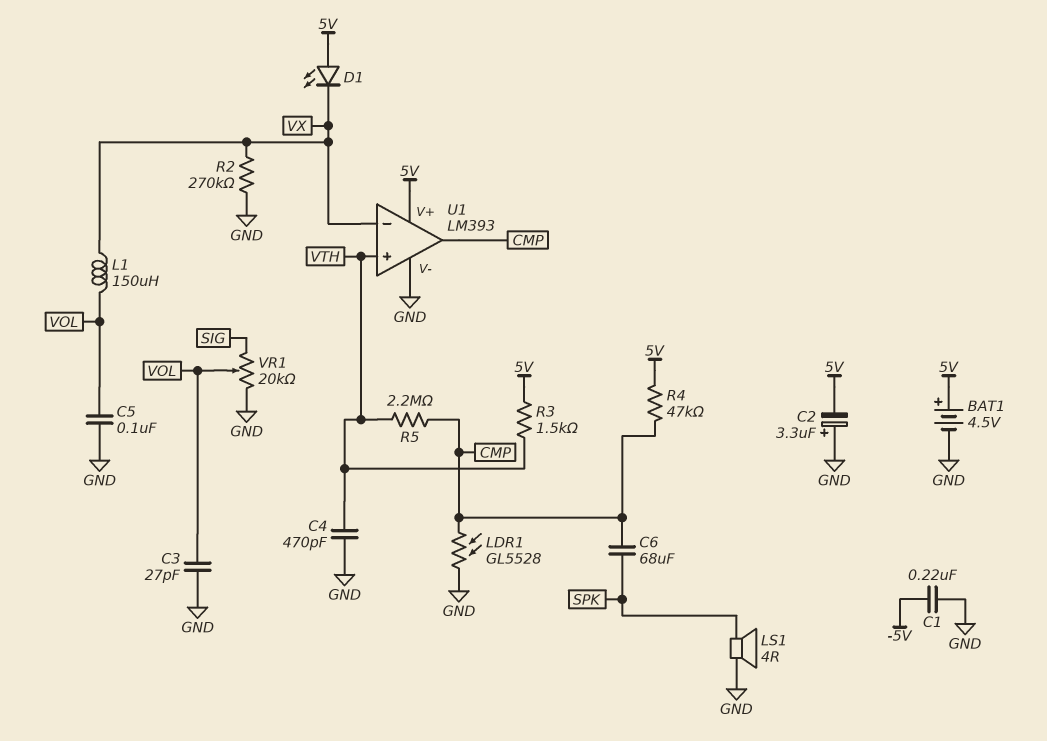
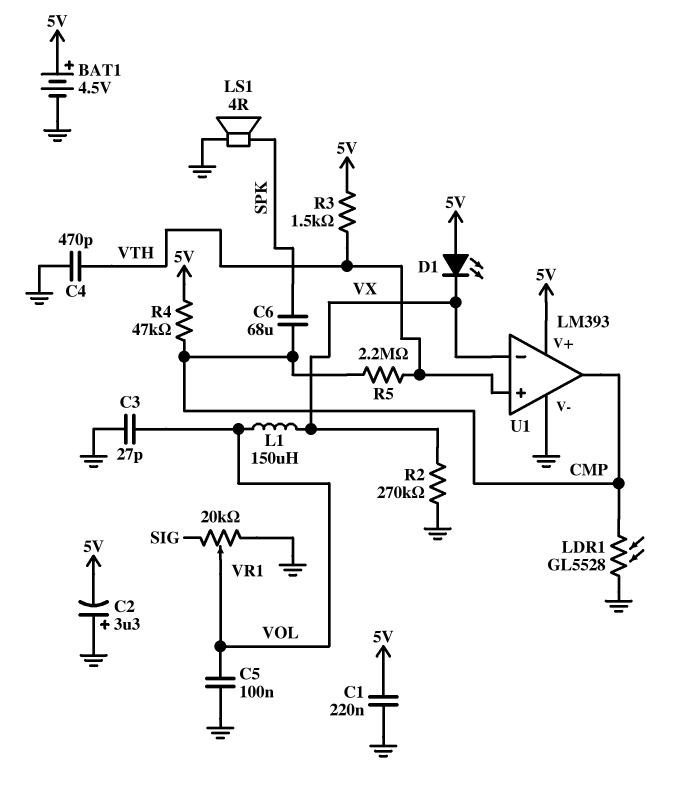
C1: 220nF (-5V, GND) -> 220nF (5V, GND)

